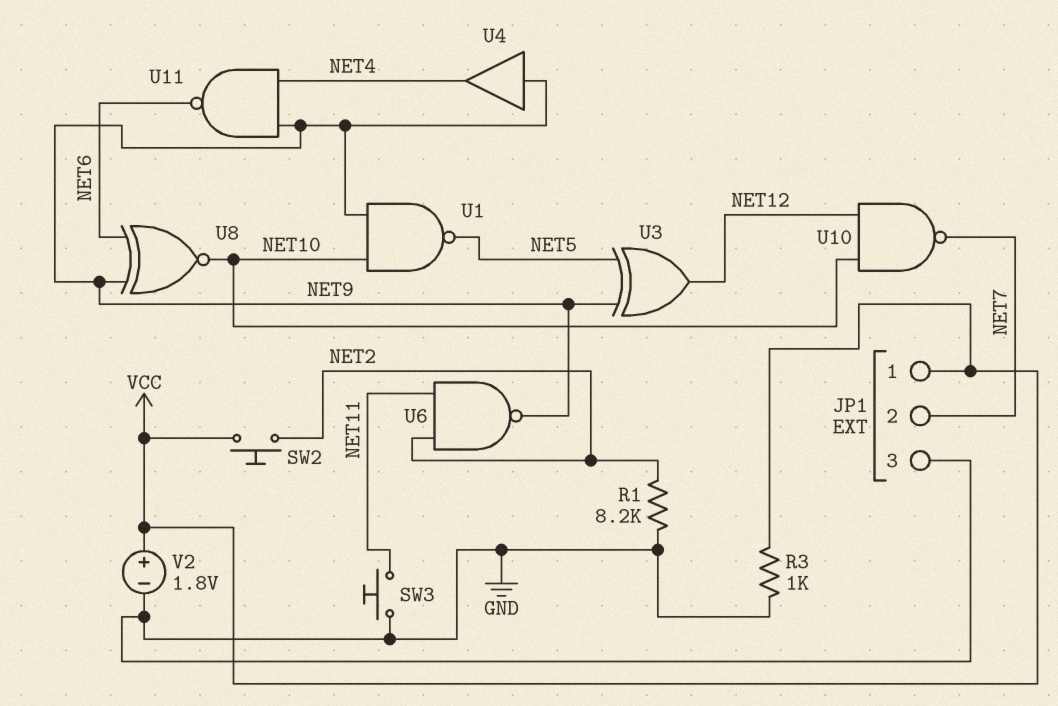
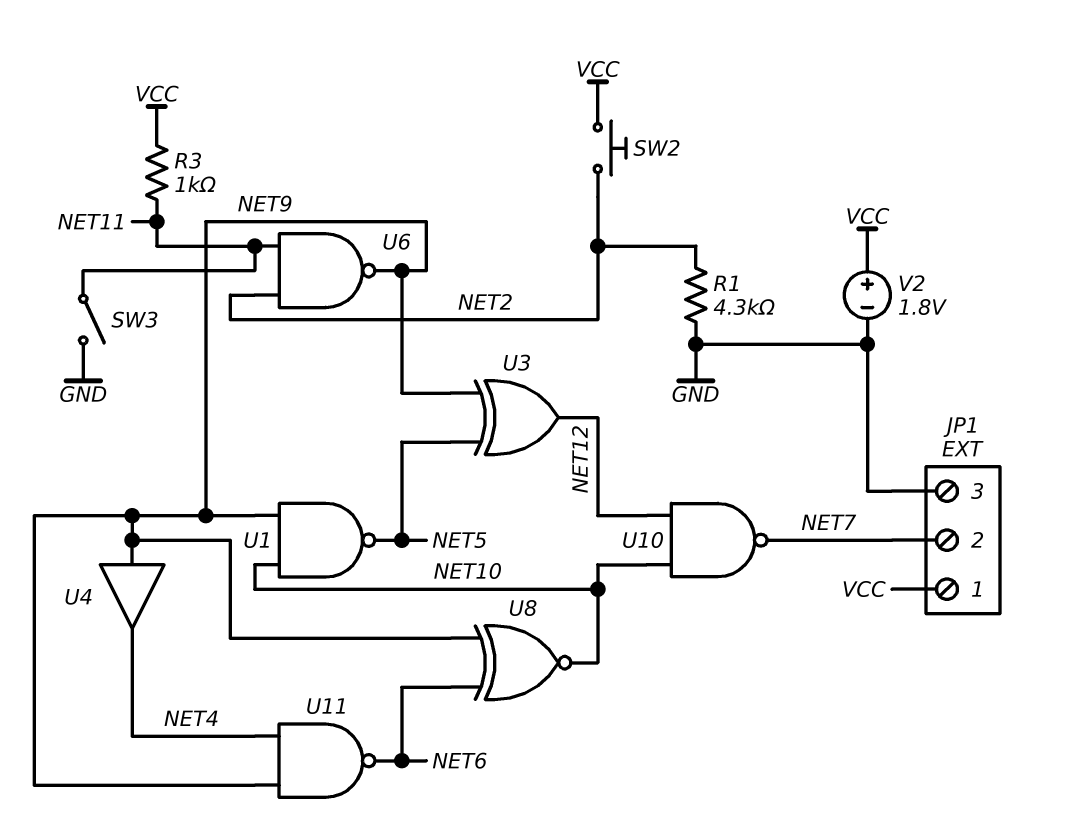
R1: 8.2k (GND, NET2) -> 4.3k (GND, NET2)
R3: 1k (GND, VCC) -> 1k (NET11, VCC)
SW3: button (GND, NET11) -> switch (GND, NET11)

